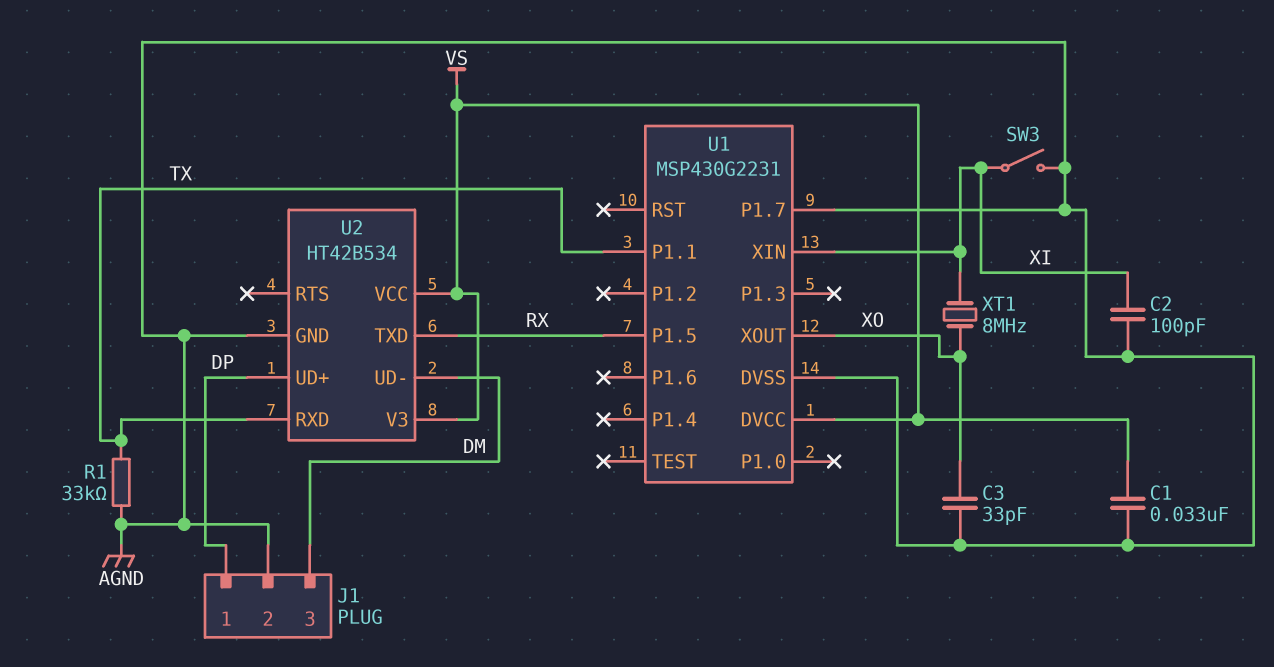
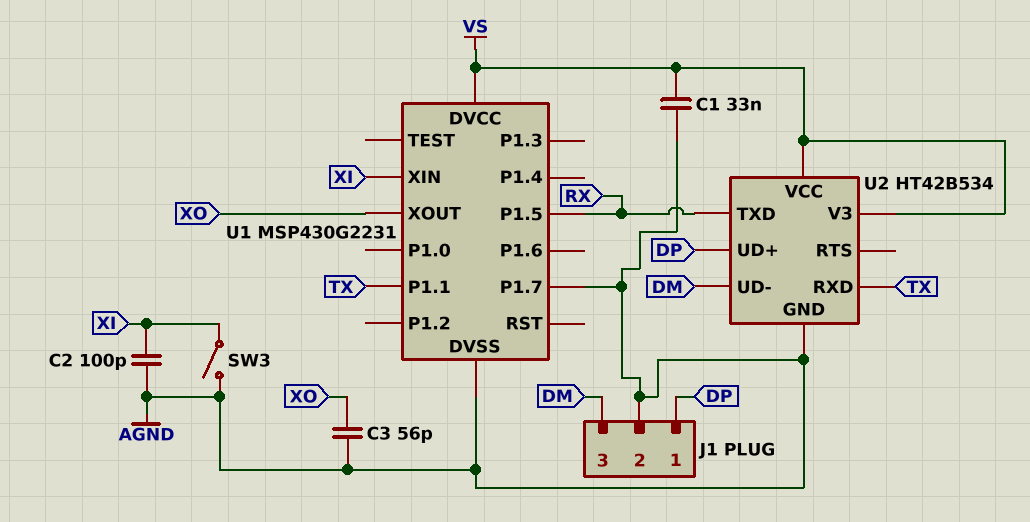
C3: 33pF (AGND, XO) -> 56pF (AGND, XO)
R1: 33k (AGND, TX) -> none
XT1: 8MHz (XI, XO) -> none

